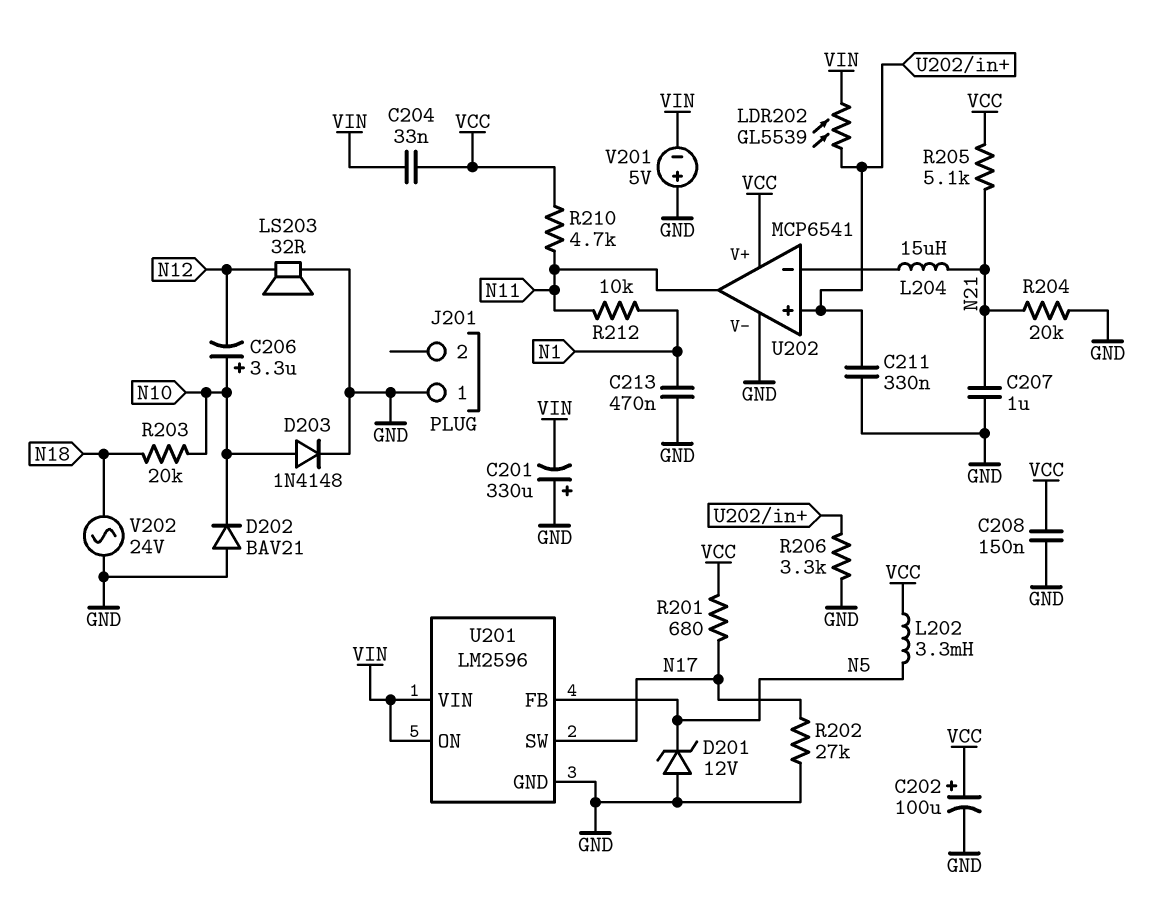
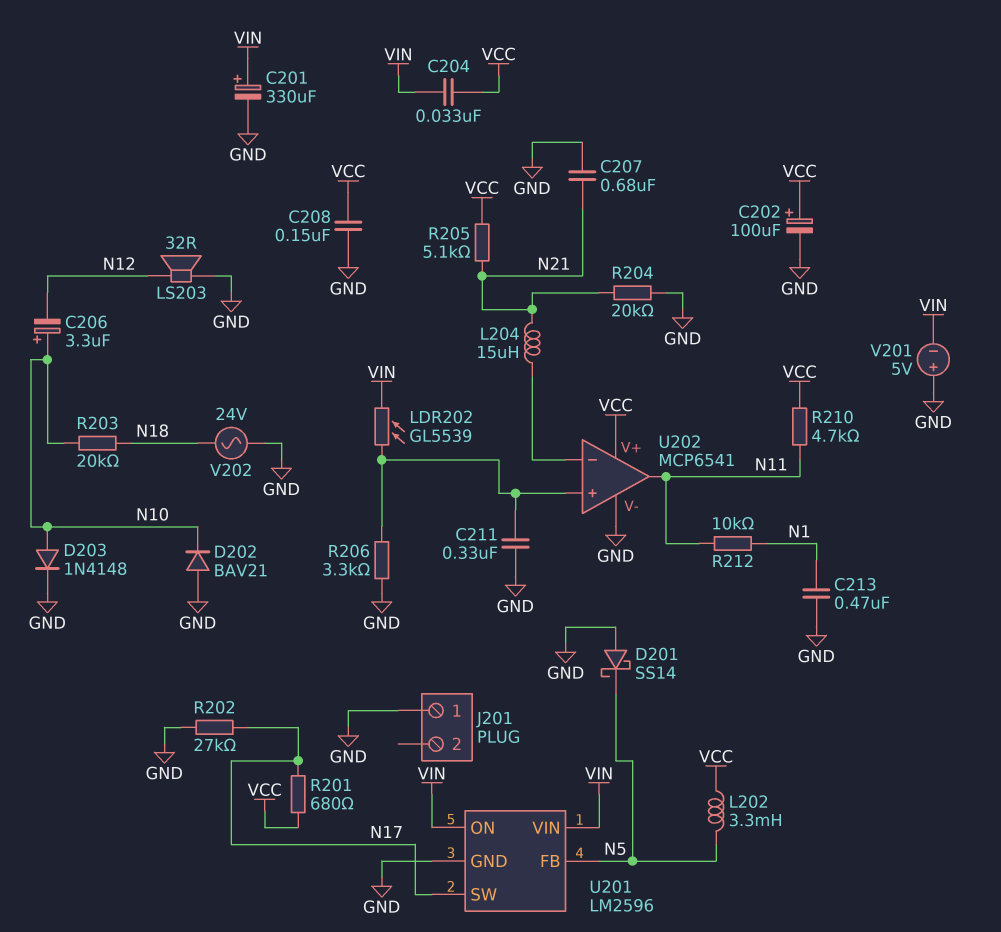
C201: 330uF (plus GND, minus VIN) -> 330uF (plus VIN, minus GND)
C207: 1uF (GND, N21) -> 680nF (GND, N21)
D201: zener 12V (A GND, K N5) -> schottky SS14 (A GND, K N5)

